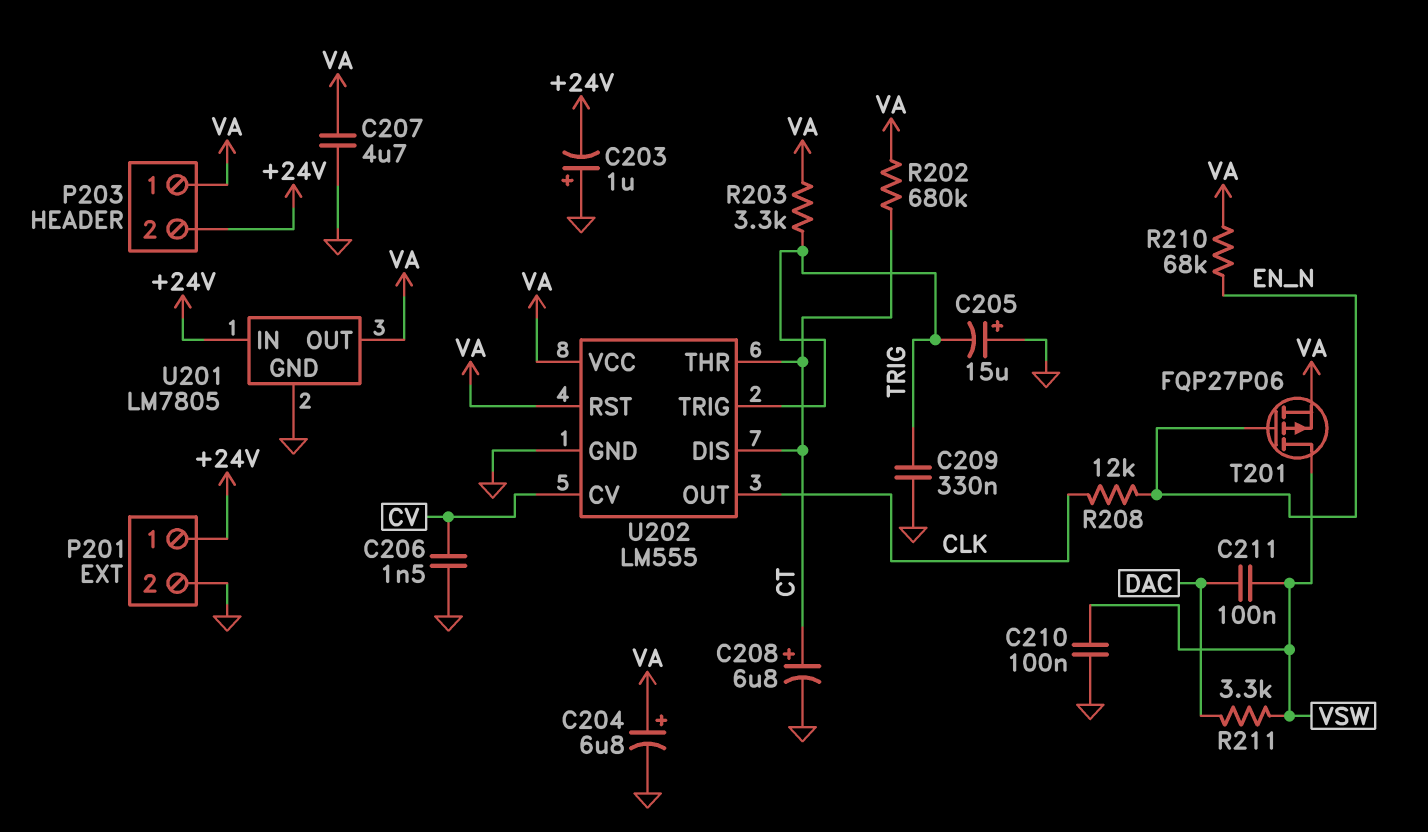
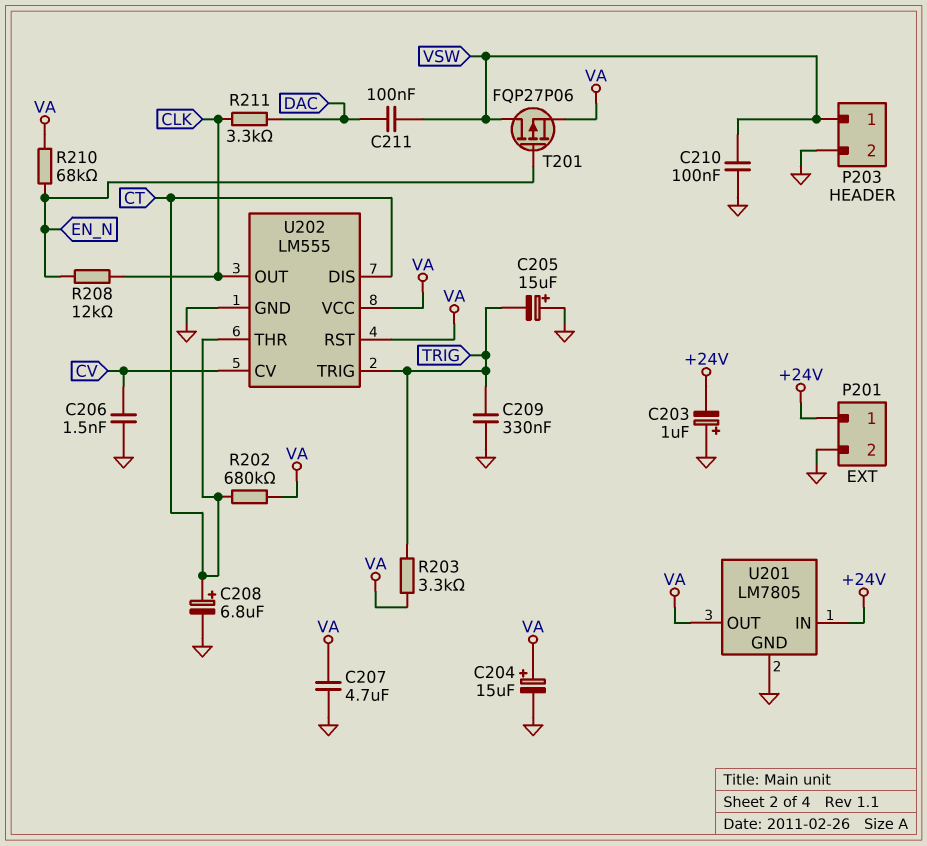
C204: 6.8uF (plus VA, minus GND) -> 15uF (plus VA, minus GND)
P203 pin 1: VA -> VSW
P203 pin 2: +24V -> GND
R211: 3.3k (DAC, VSW) -> 3.3k (CLK, DAC)

